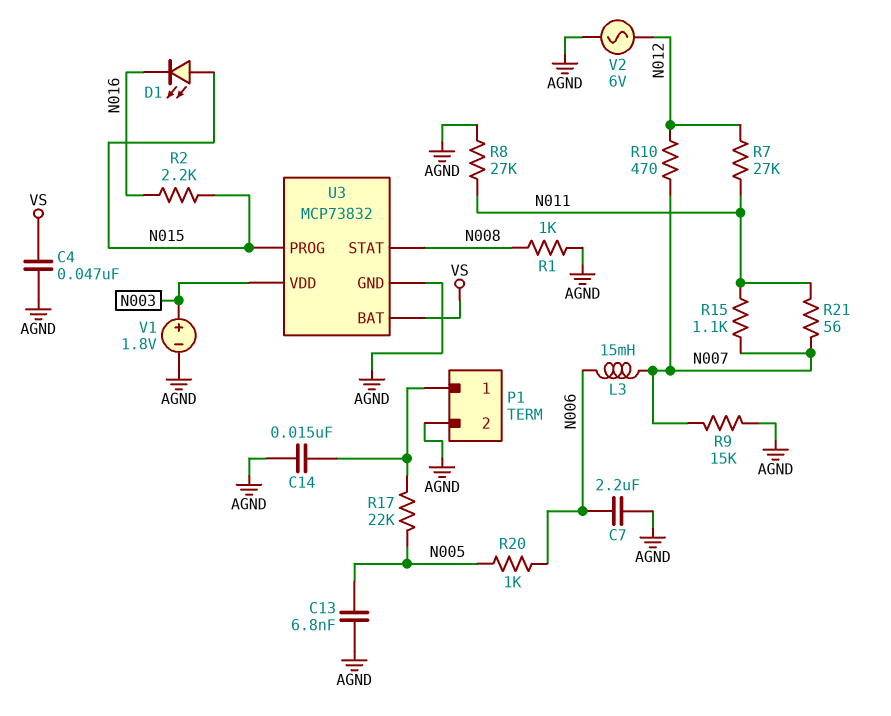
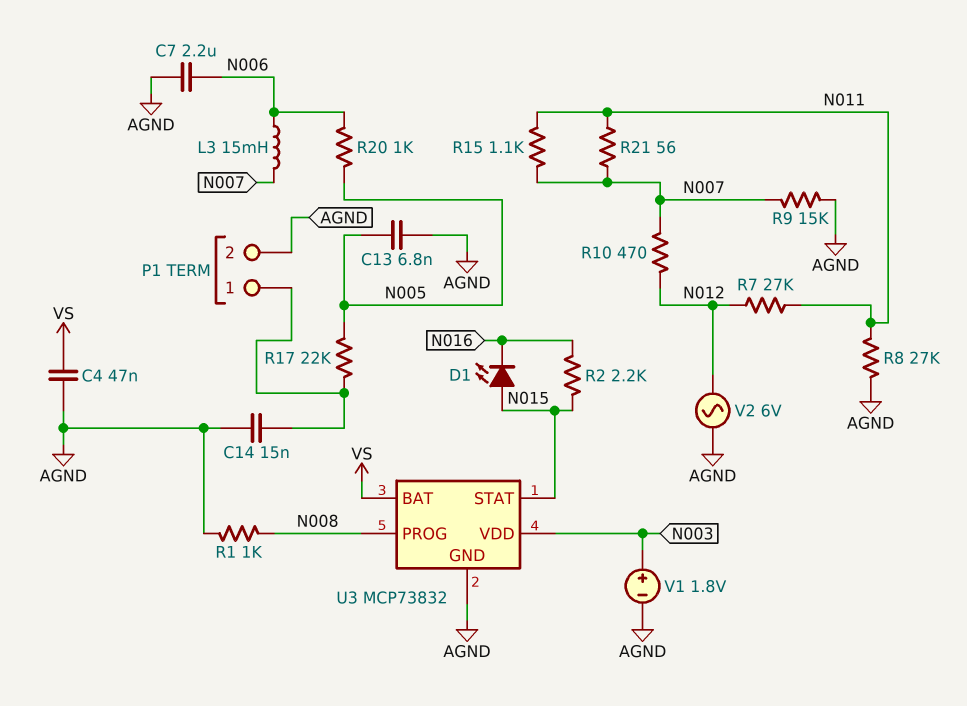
U3 pin PROG: N015 -> N008
U3 pin STAT: N008 -> N015

